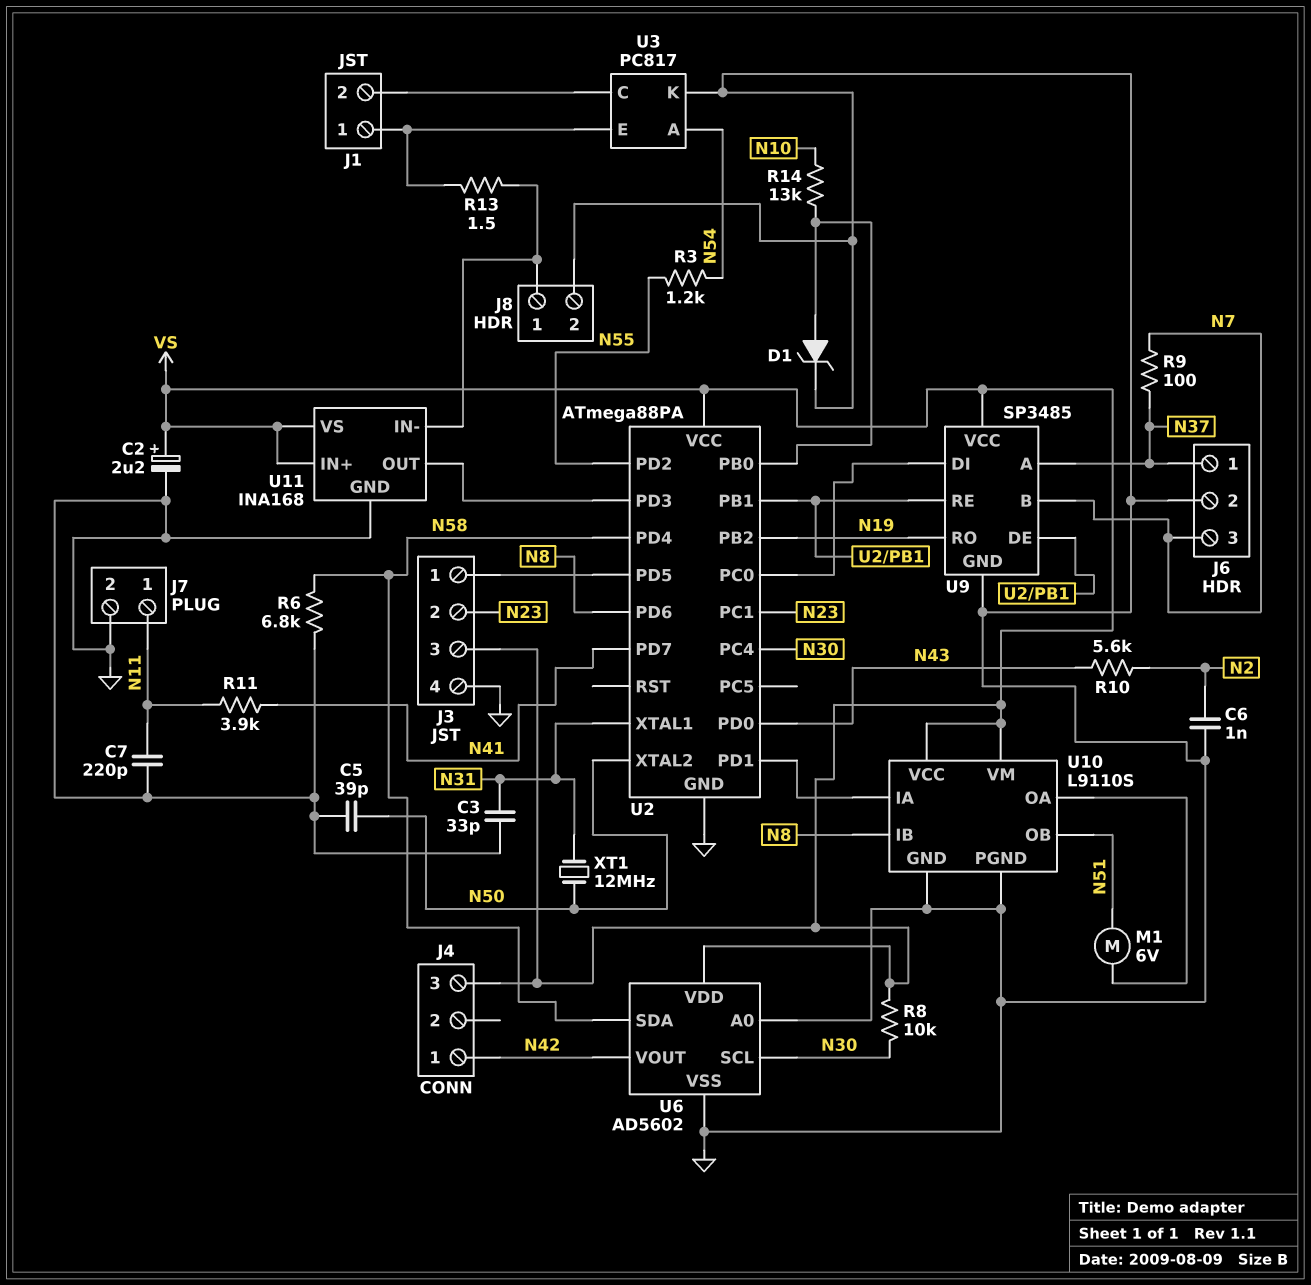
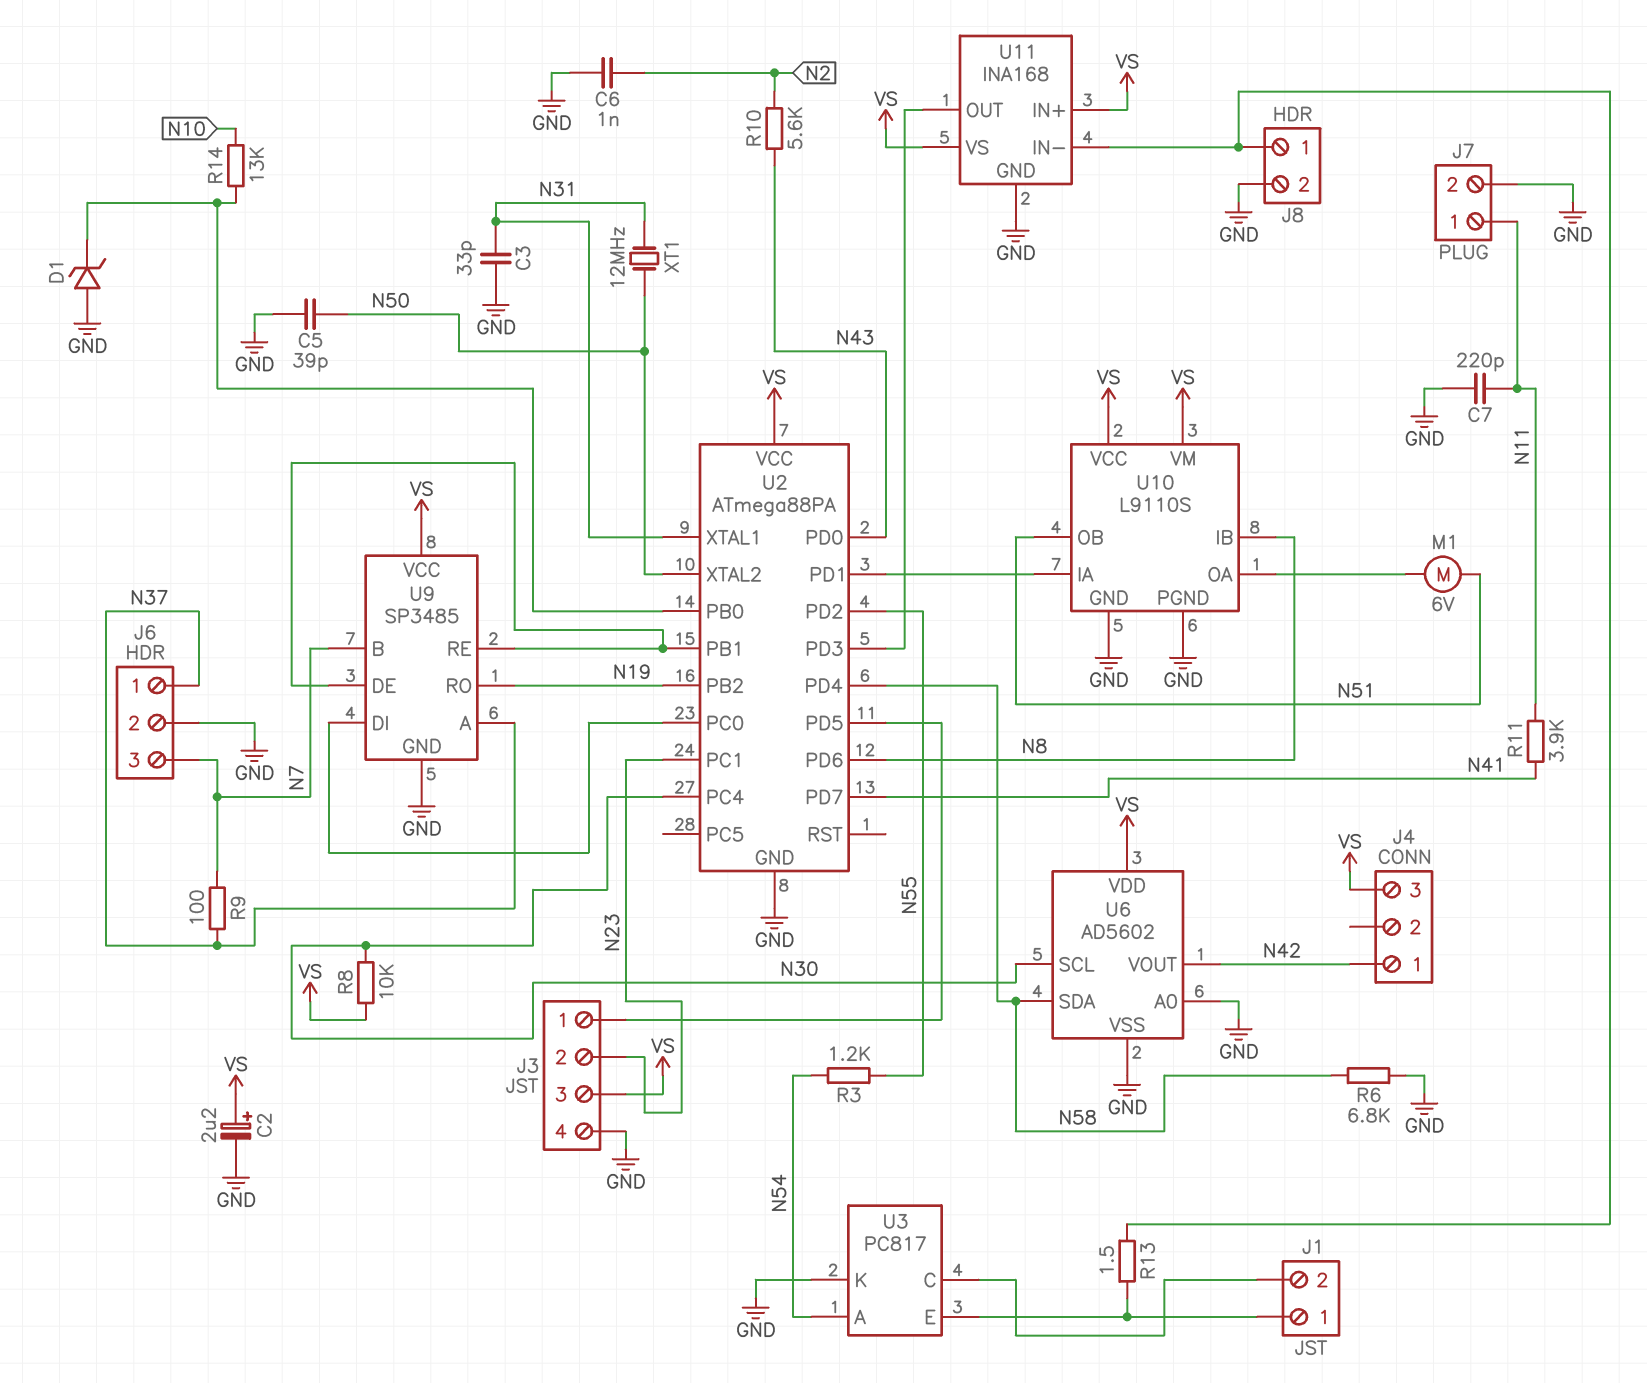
D1: zener (A U2/PB0, K GND) -> zener (A GND, K U2/PB0)

